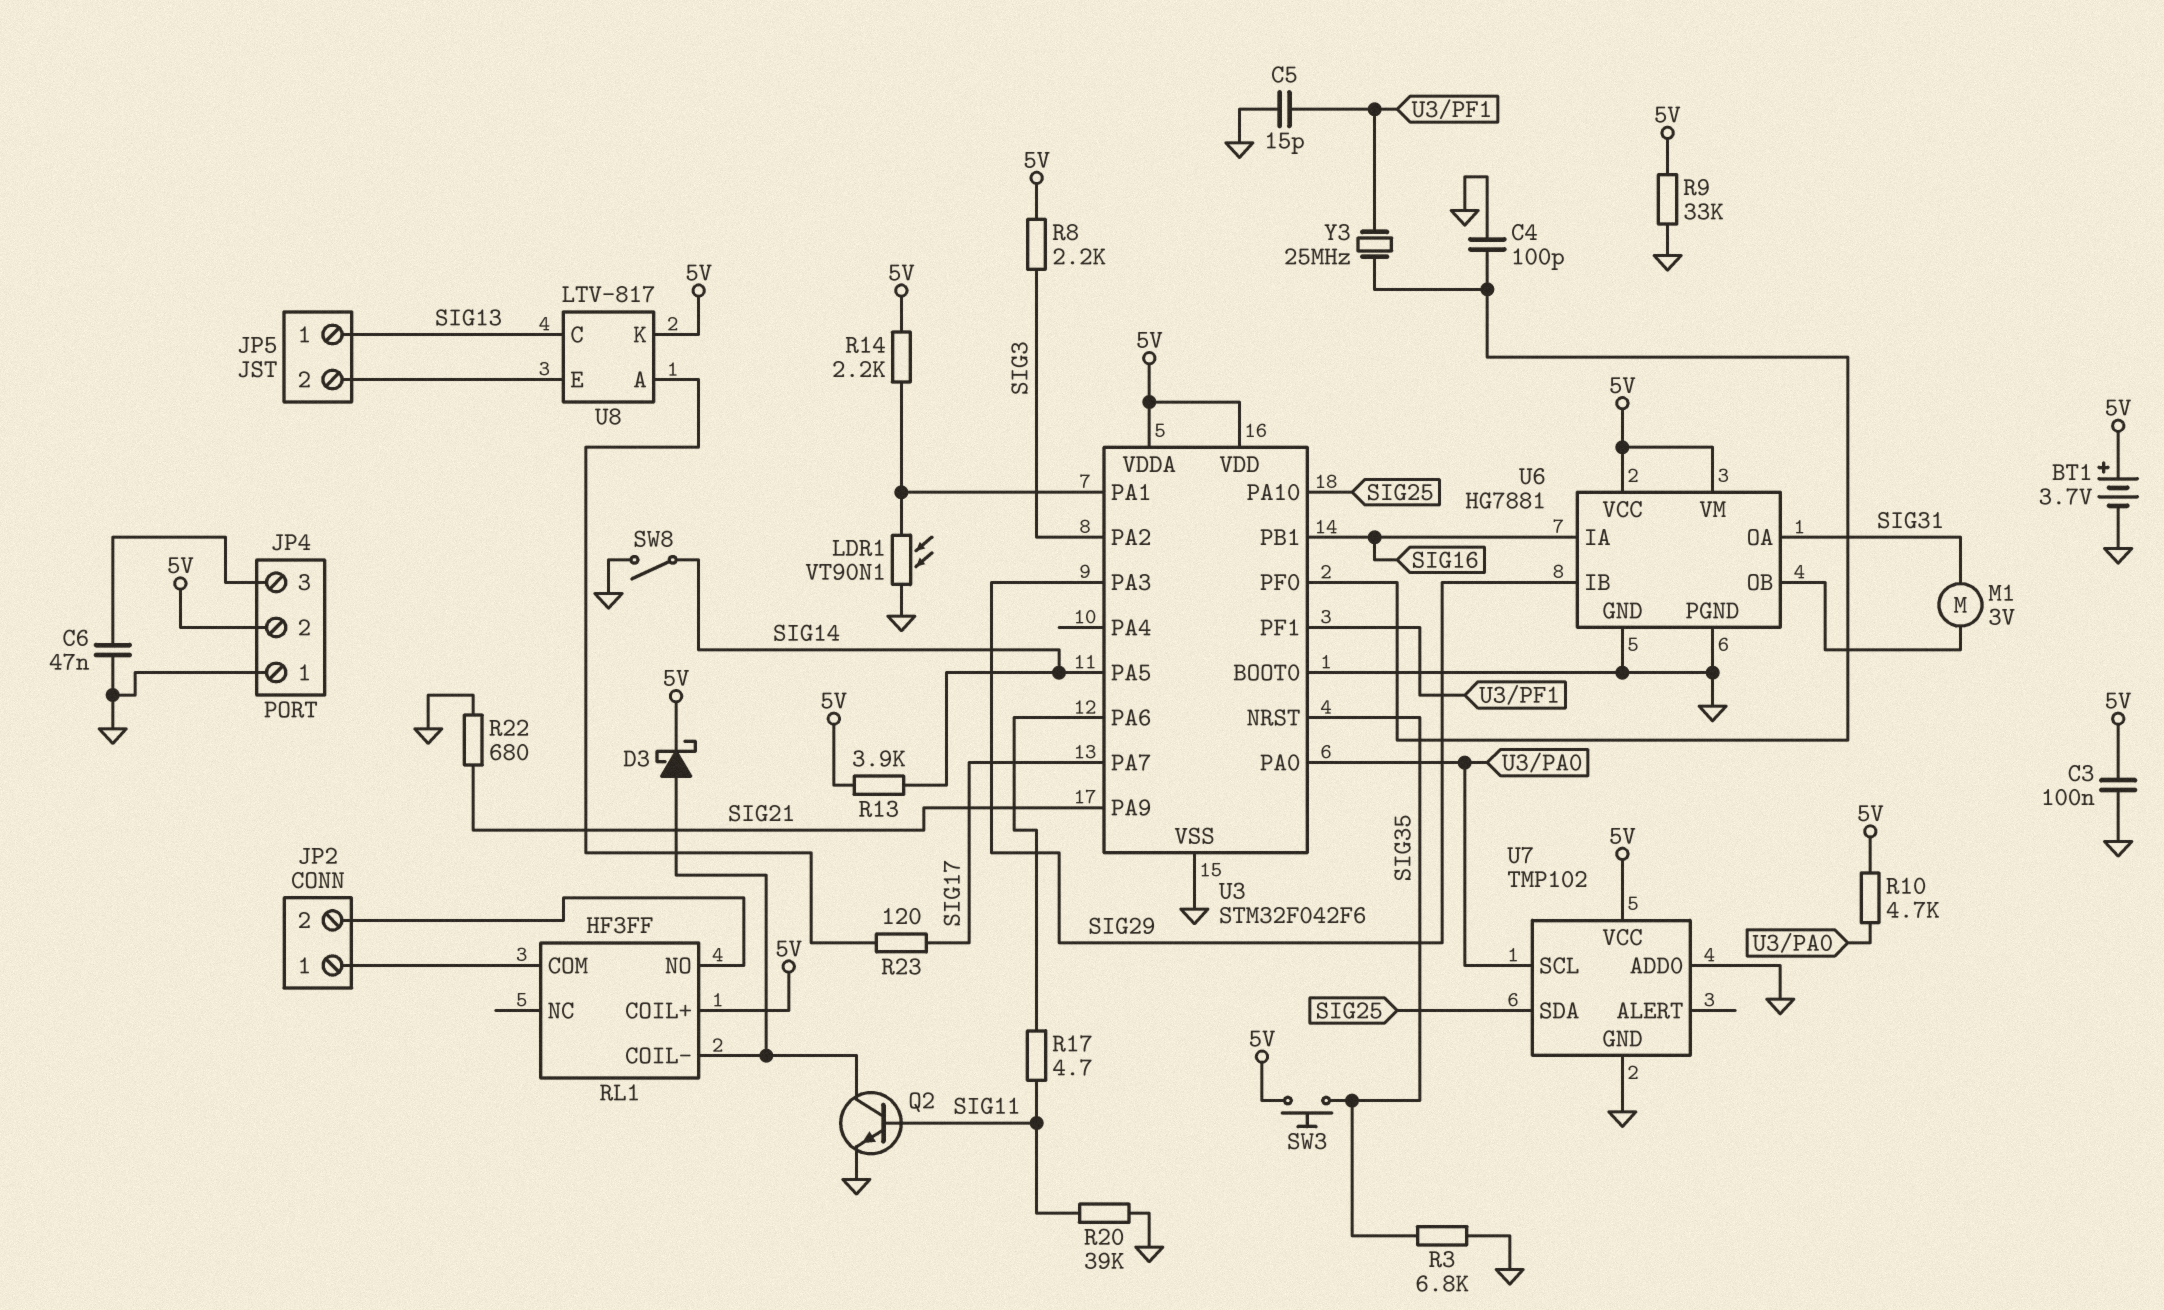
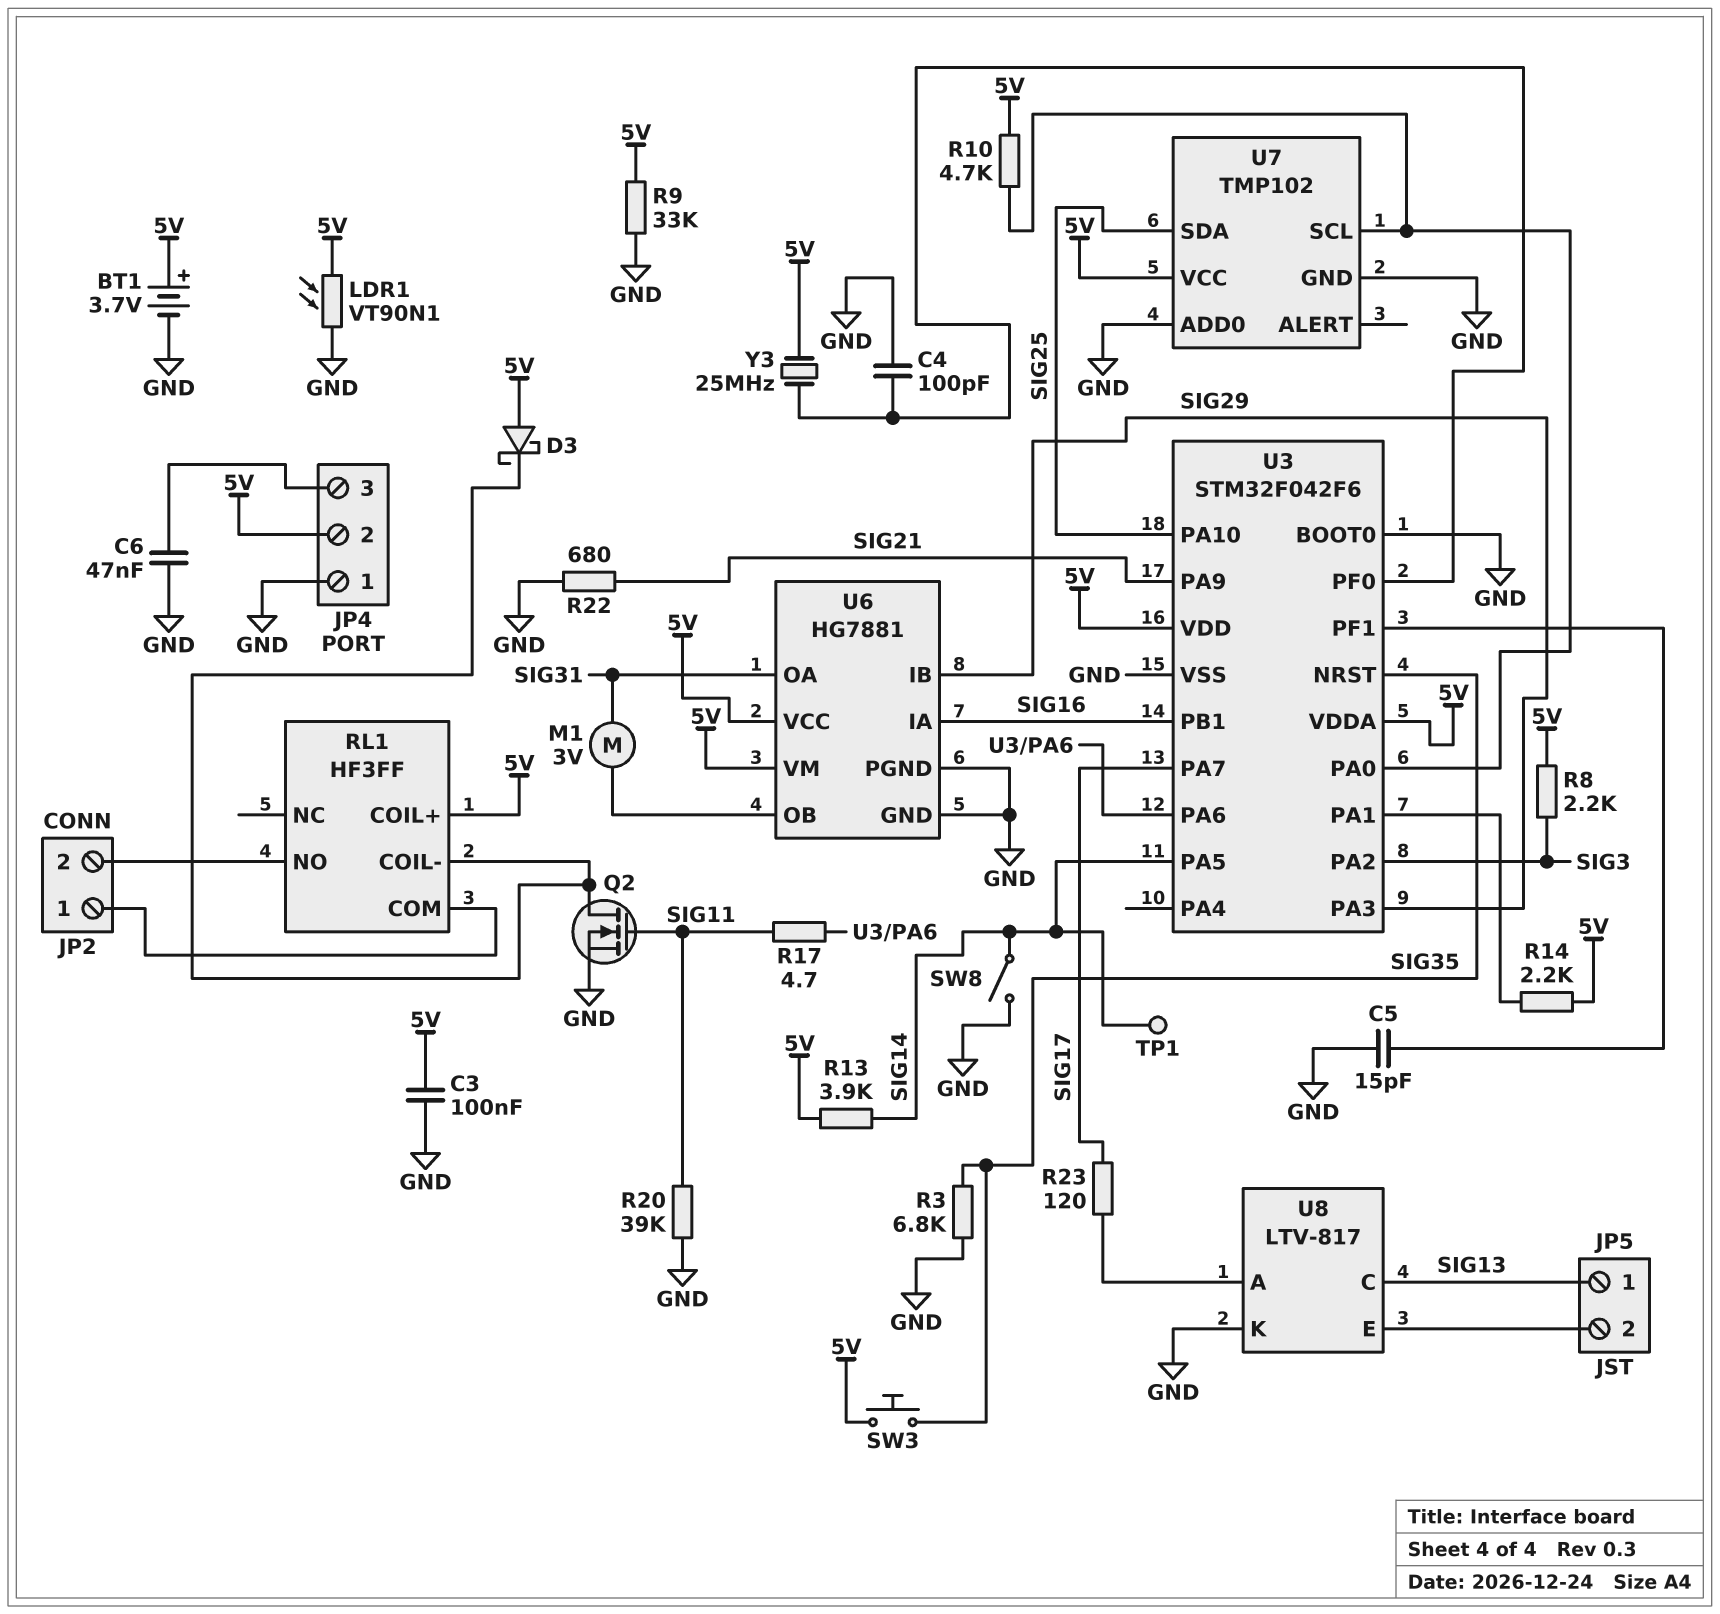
D3: schottky (A RL1/COIL-, K 5V) -> schottky (A 5V, K RL1/COIL-)
LDR1: VT90N1 (GND, U3/PA1) -> VT90N1 (5V, GND)
Q2: NPN (B SIG11, C RL1/COIL-, E GND) -> NMOS (G SIG11, D RL1/COIL-, S GND)
TP1: none -> test point (SIG14)
U8 pin K: 5V -> GND
Y3: 25MHz (U3/PF0, U3/PF1) -> 25MHz (5V, U3/PF0)

